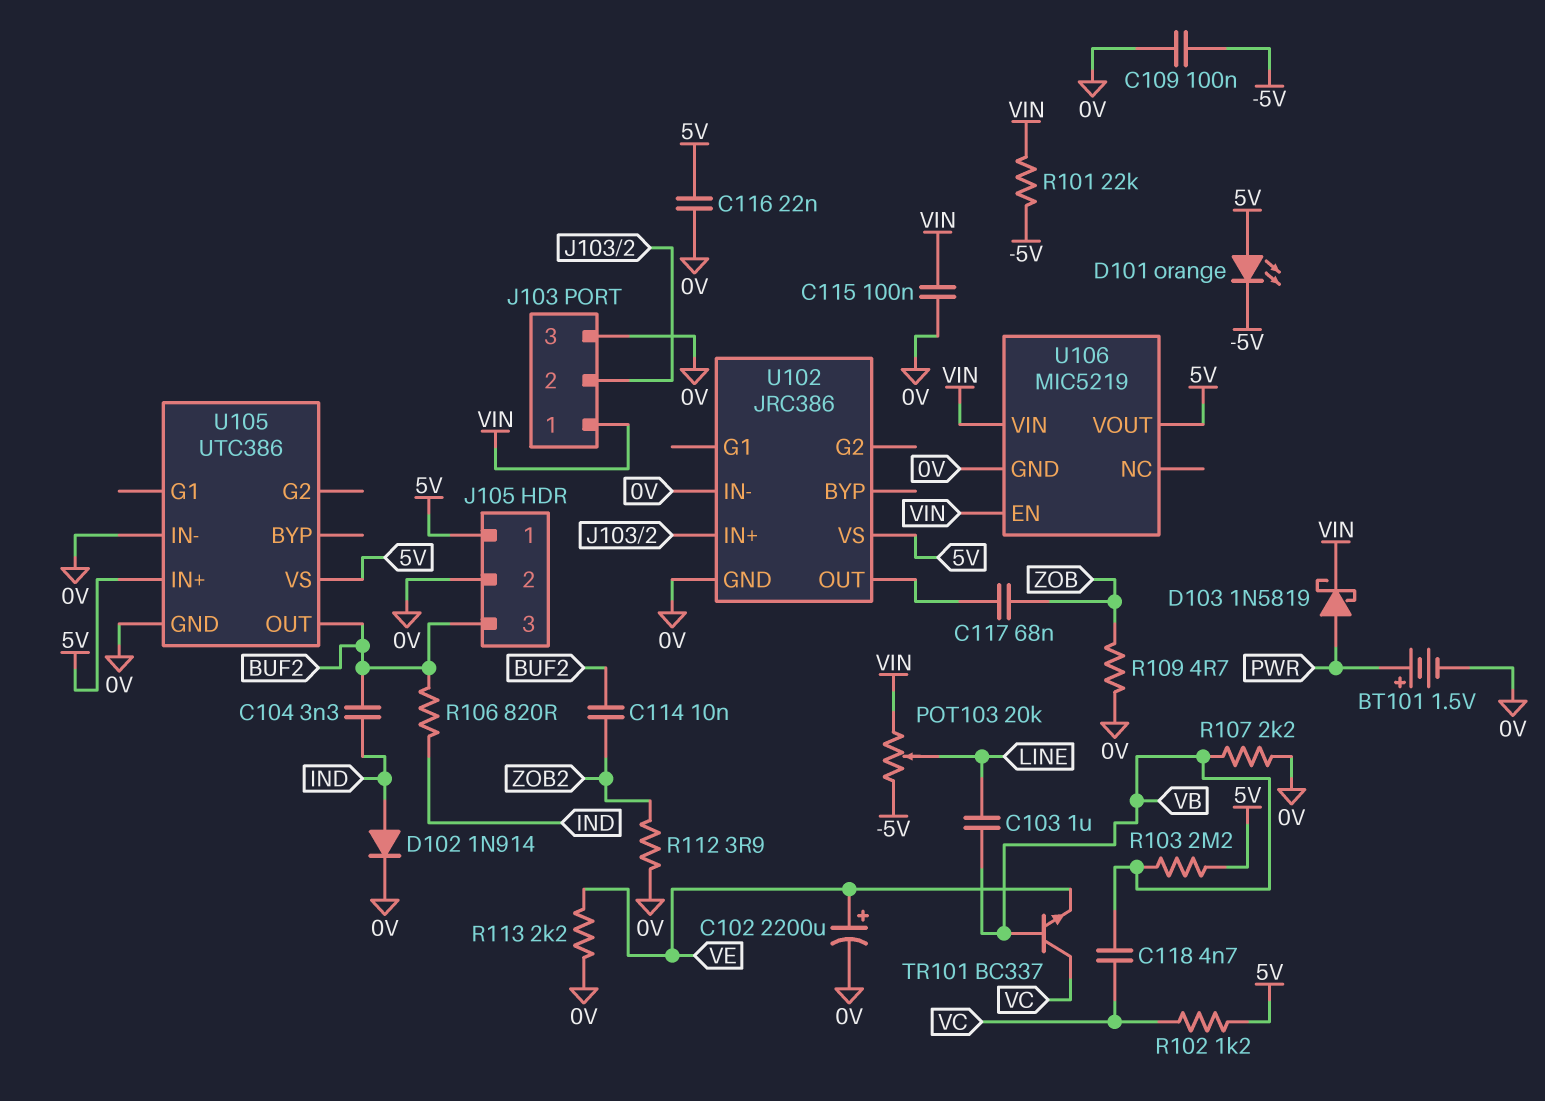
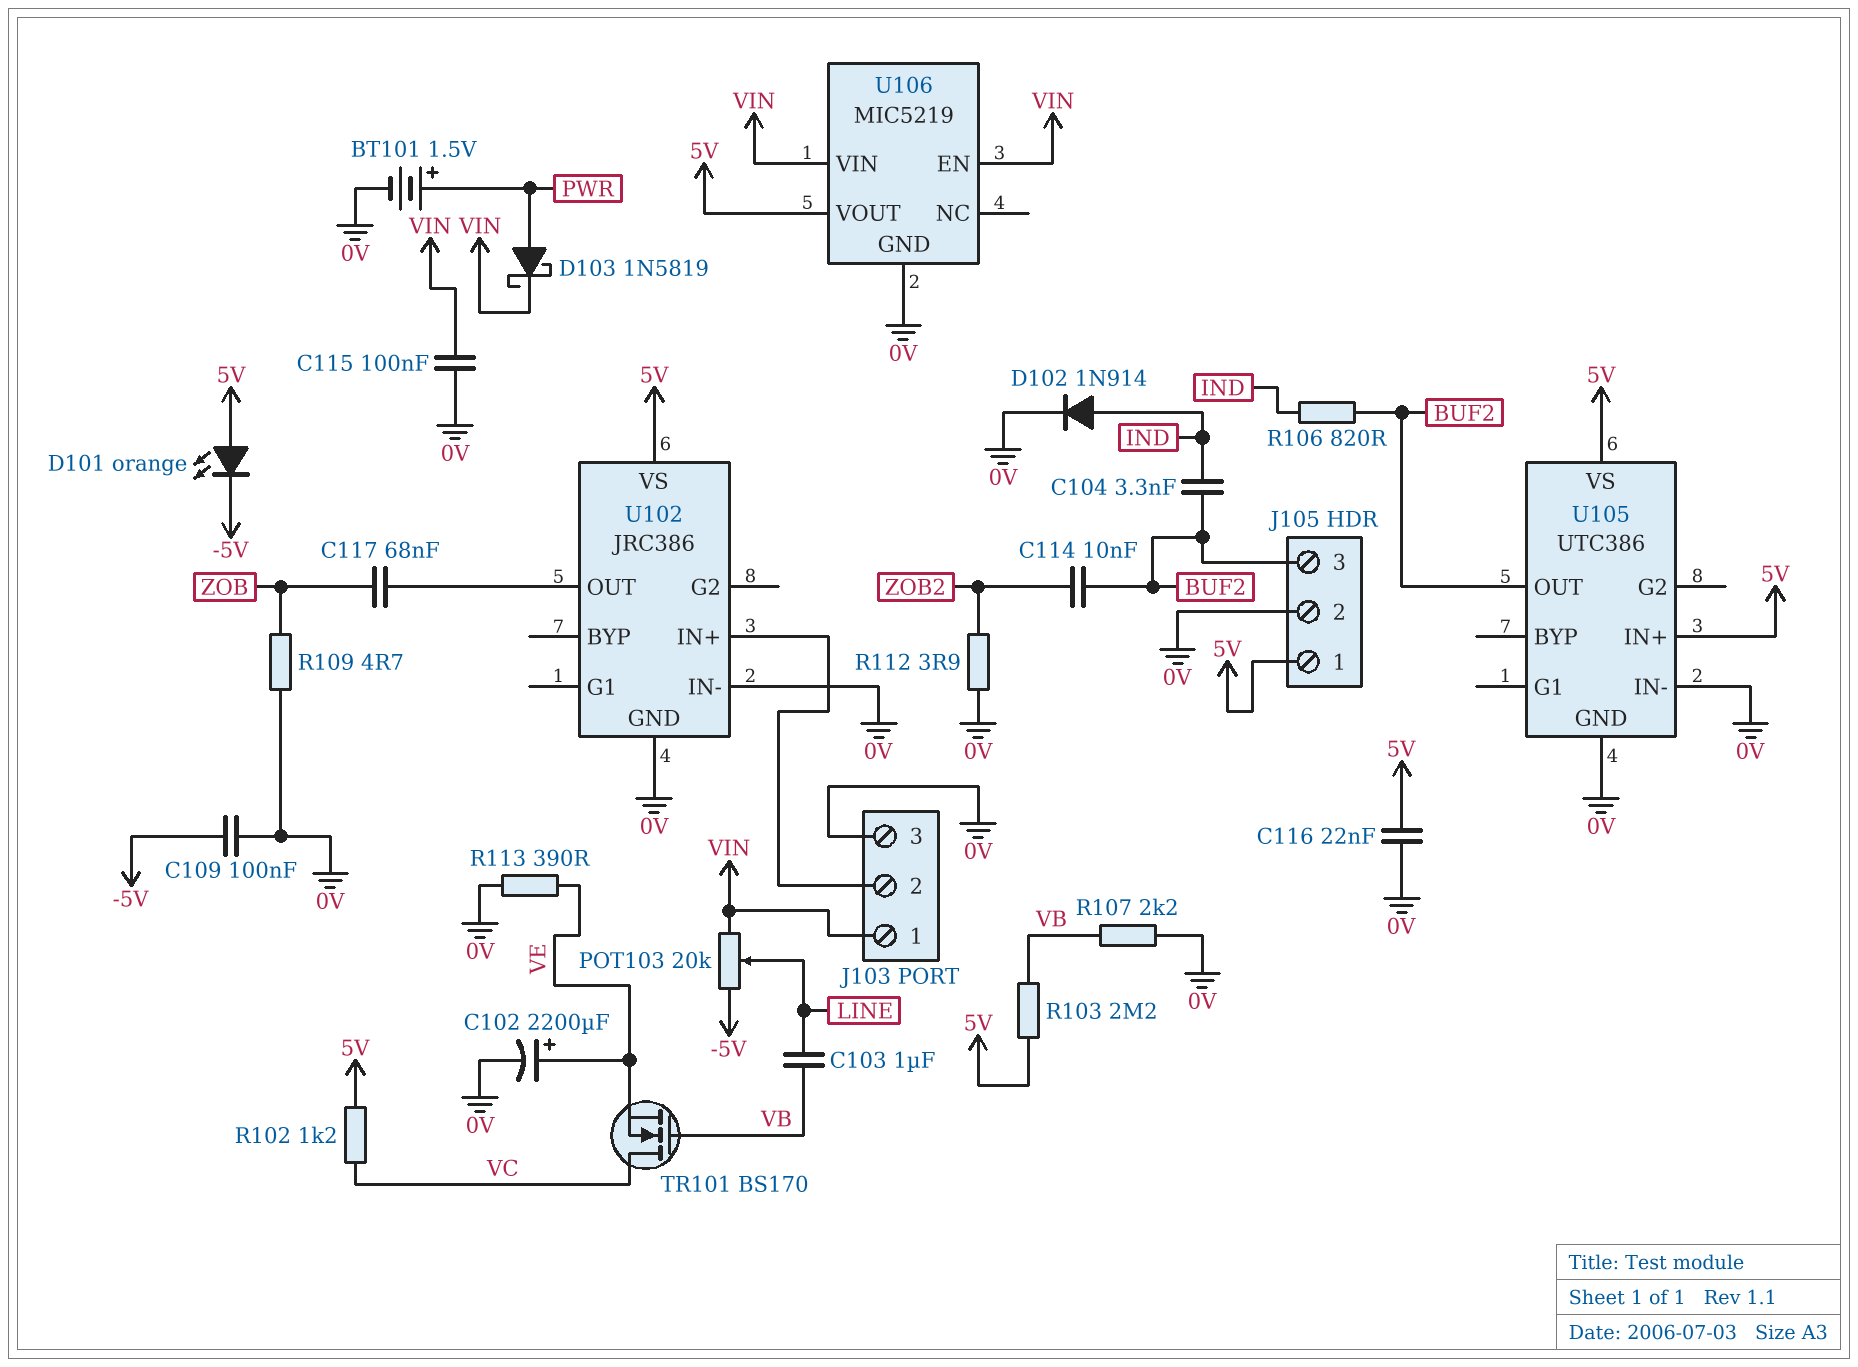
C118: 4.7nF (VB, VC) -> none
R101: 22k (-5V, VIN) -> none
R113: 2.2k (0V, VE) -> 390 (0V, VE)
TR101: NPN BC337 (B VB, C VC, E VE) -> NMOS BS170 (G VB, D VC, S VE)

